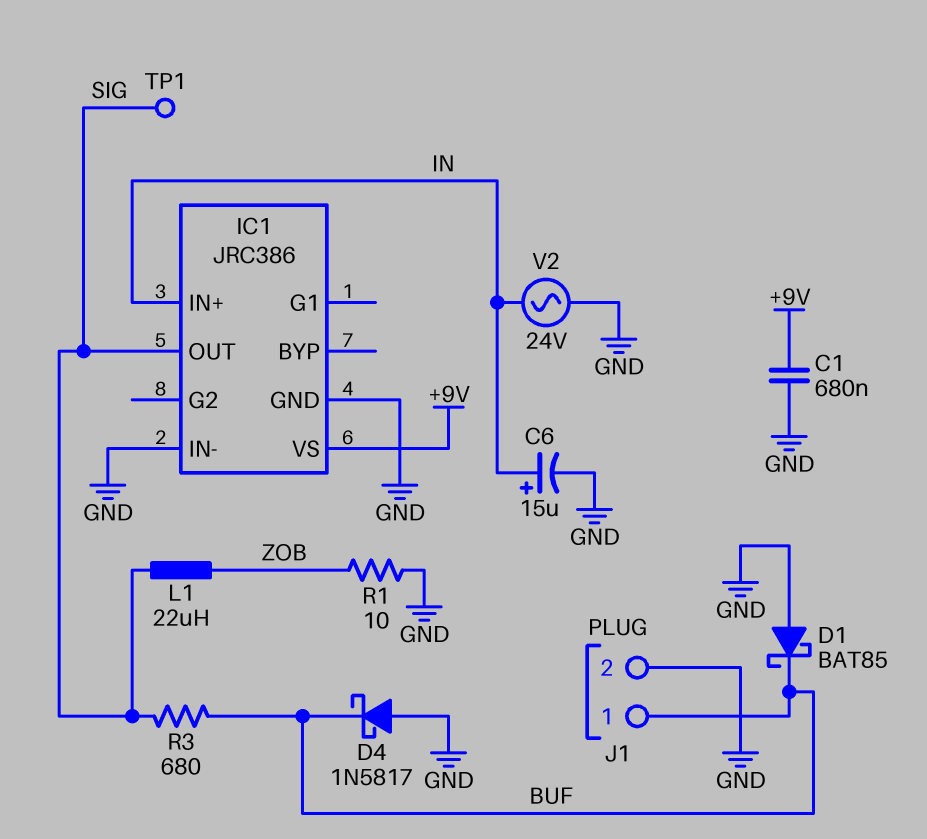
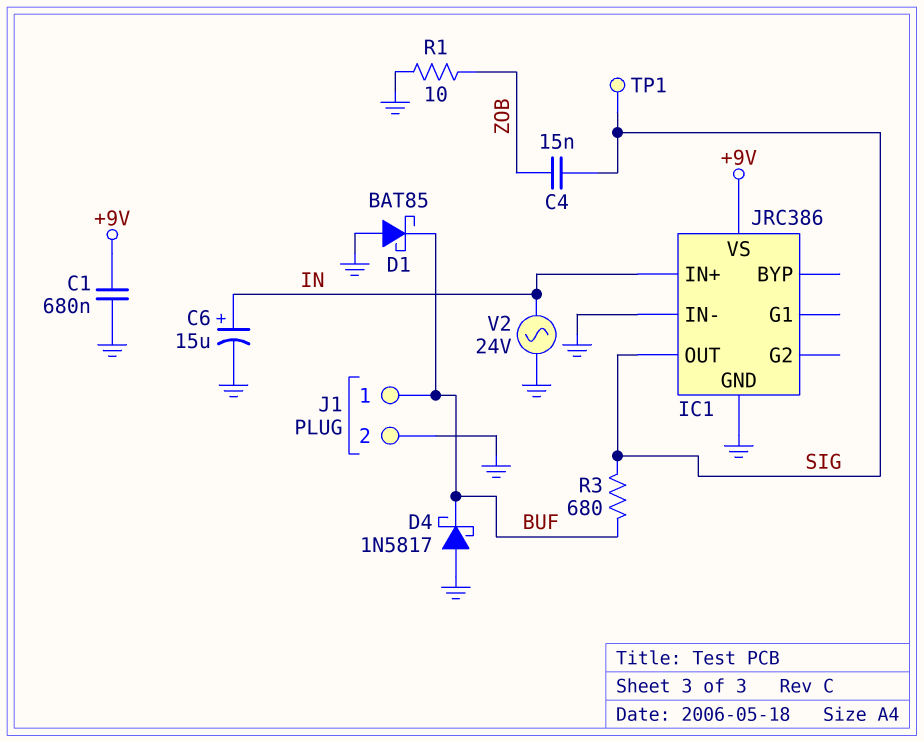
C4: none -> 15nF (SIG, ZOB)
L1: 22uH (SIG, ZOB) -> none

